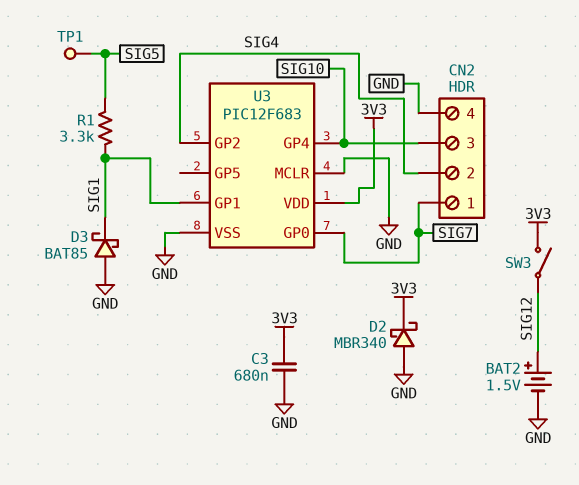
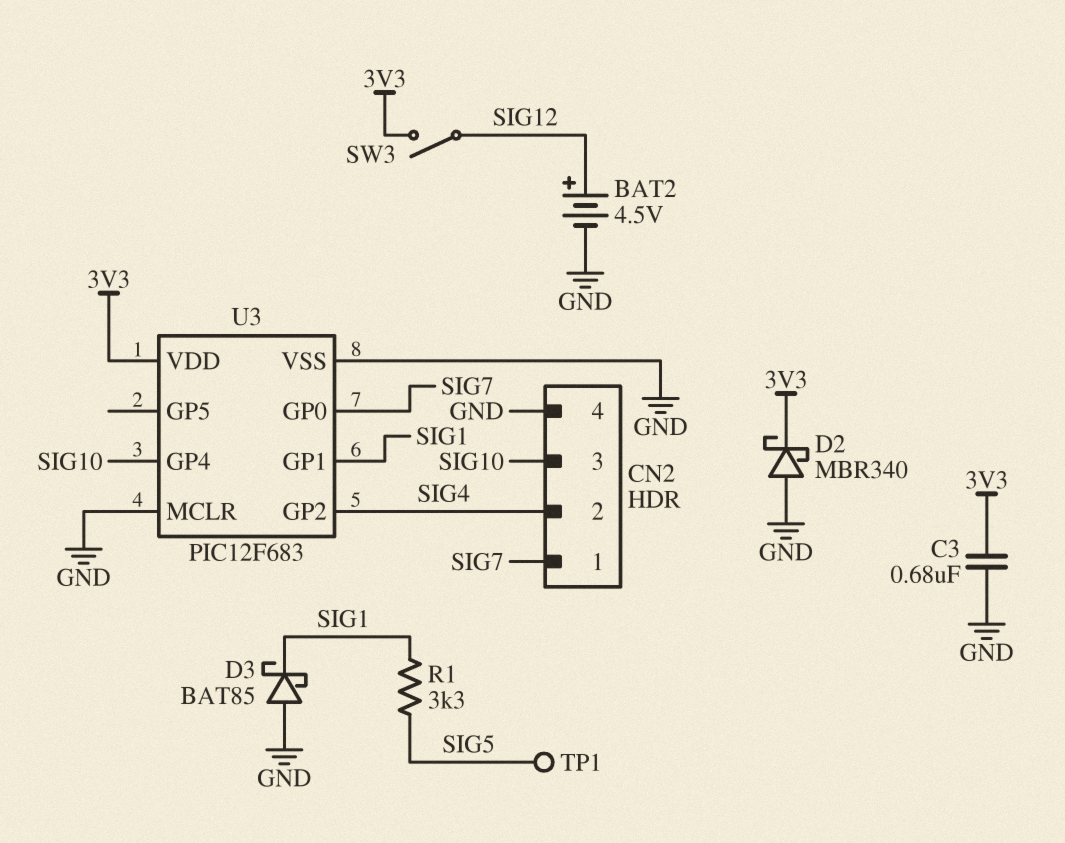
BAT2: 1.5V (plus SIG12, minus GND) -> 4.5V (plus SIG12, minus GND)

